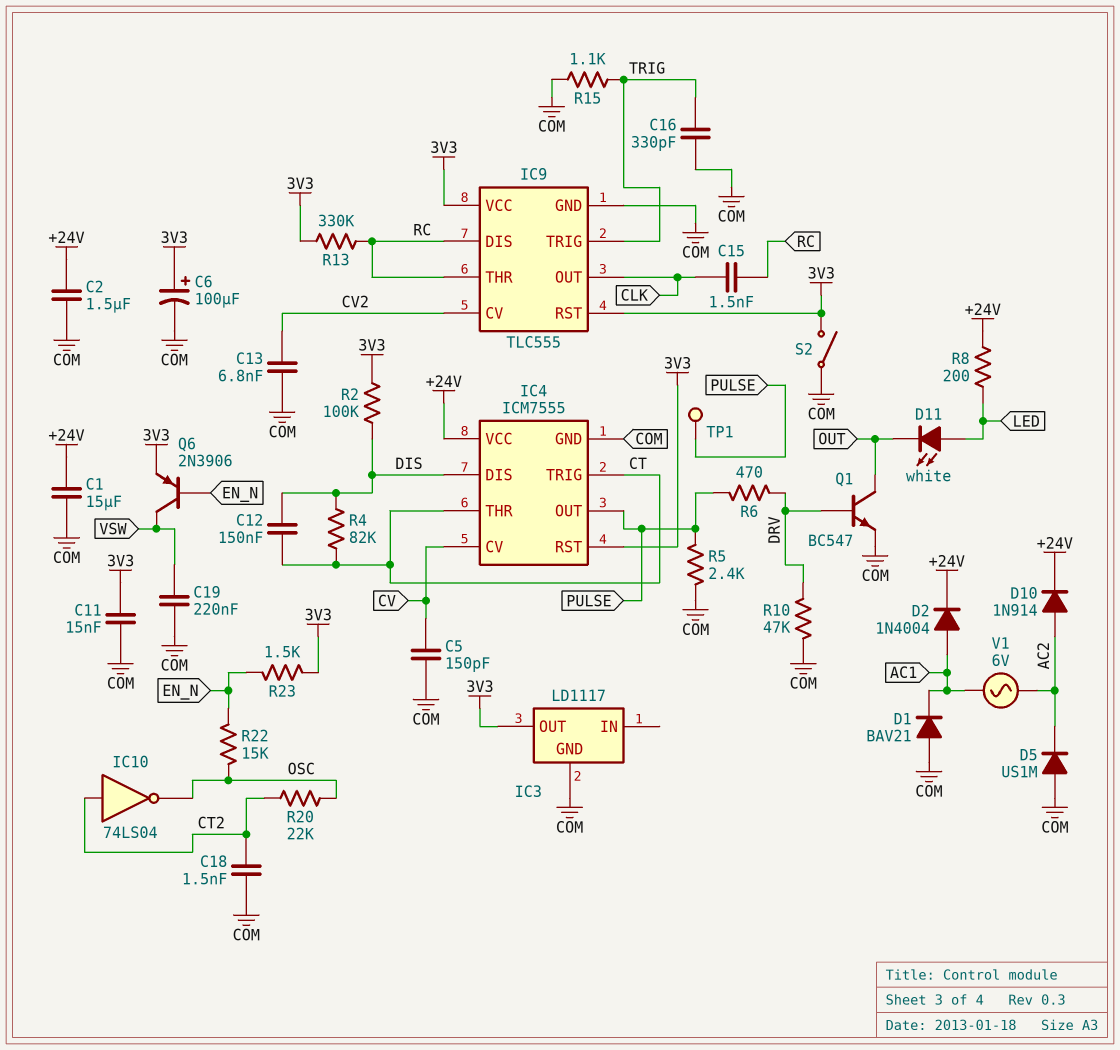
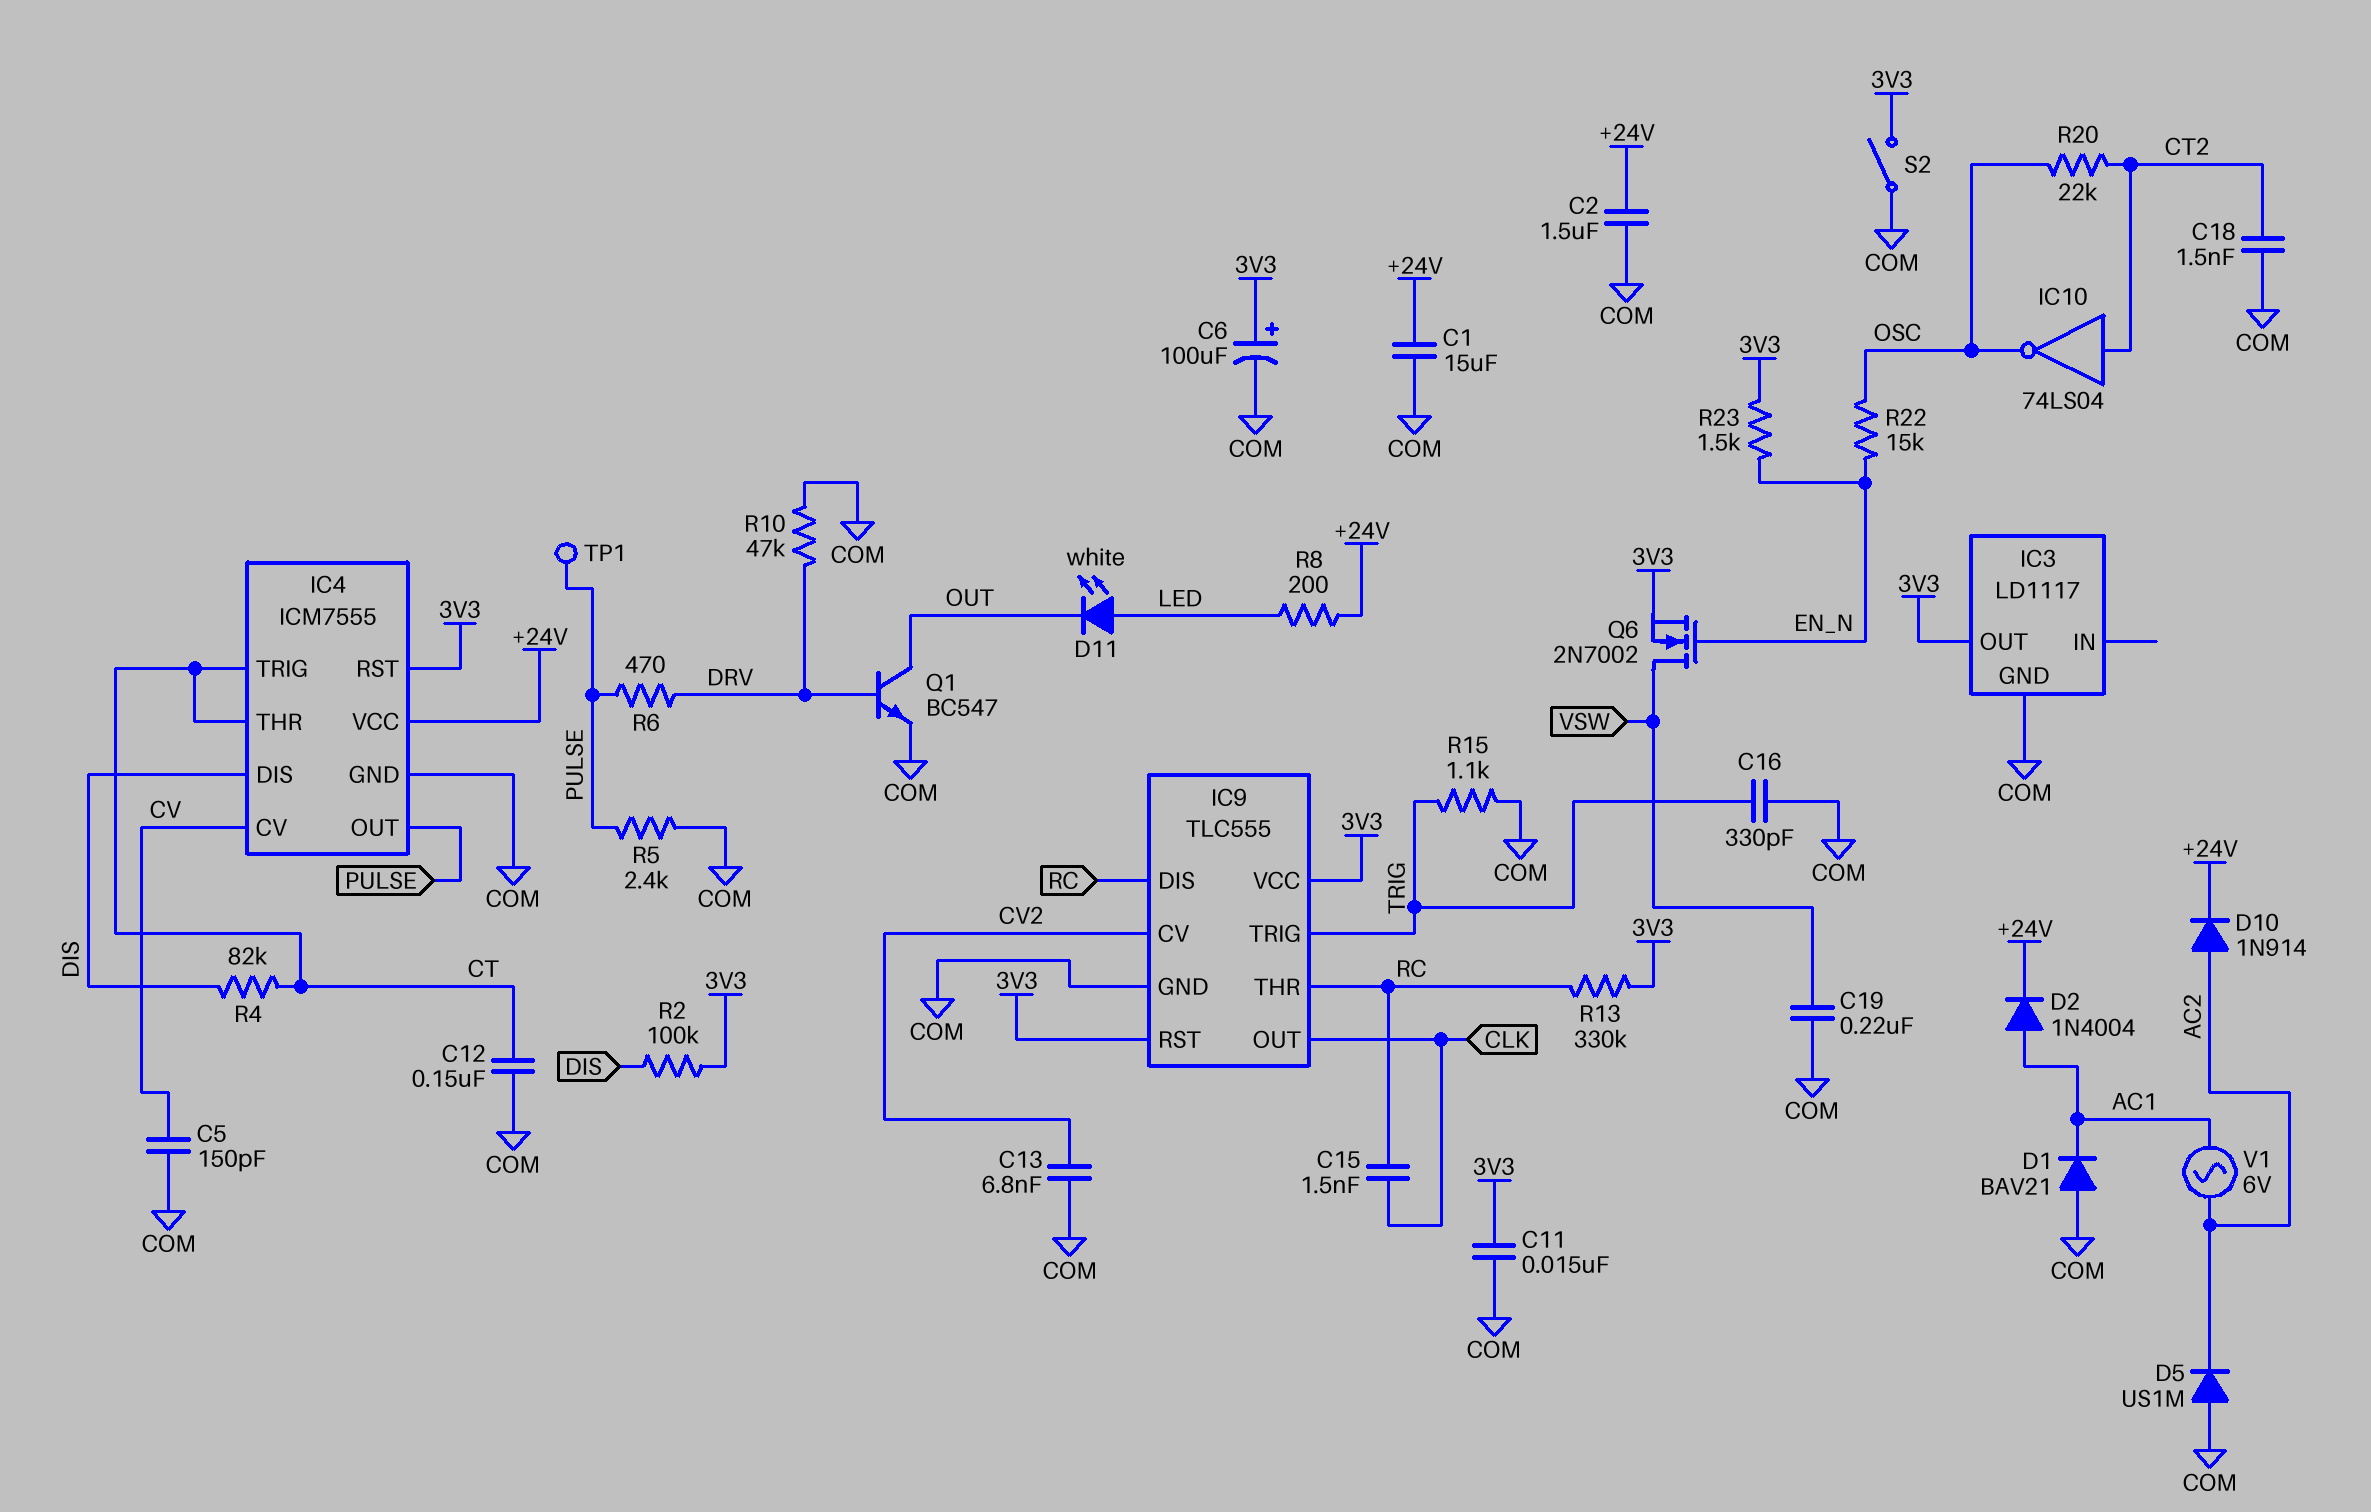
C12: 150nF (CT, DIS) -> 150nF (COM, CT)
Q6: PNP 2N3906 (B EN_N, C VSW, E 3V3) -> NMOS 2N7002 (G EN_N, D VSW, S 3V3)

